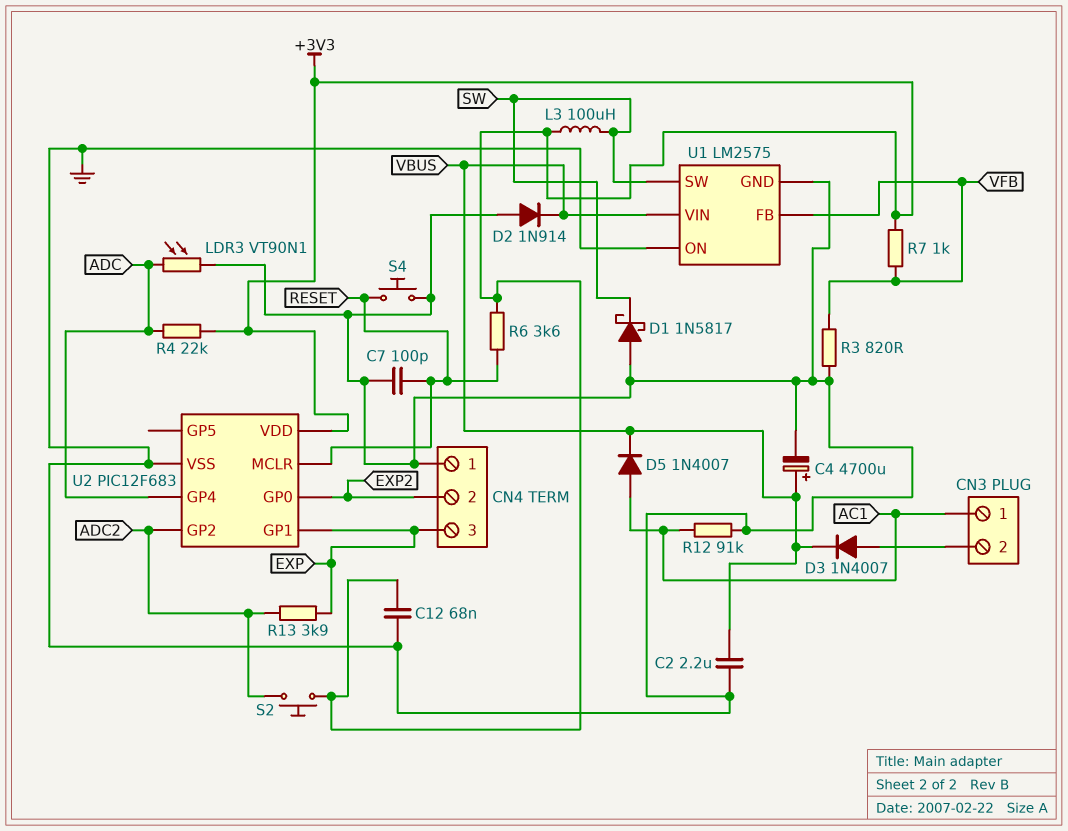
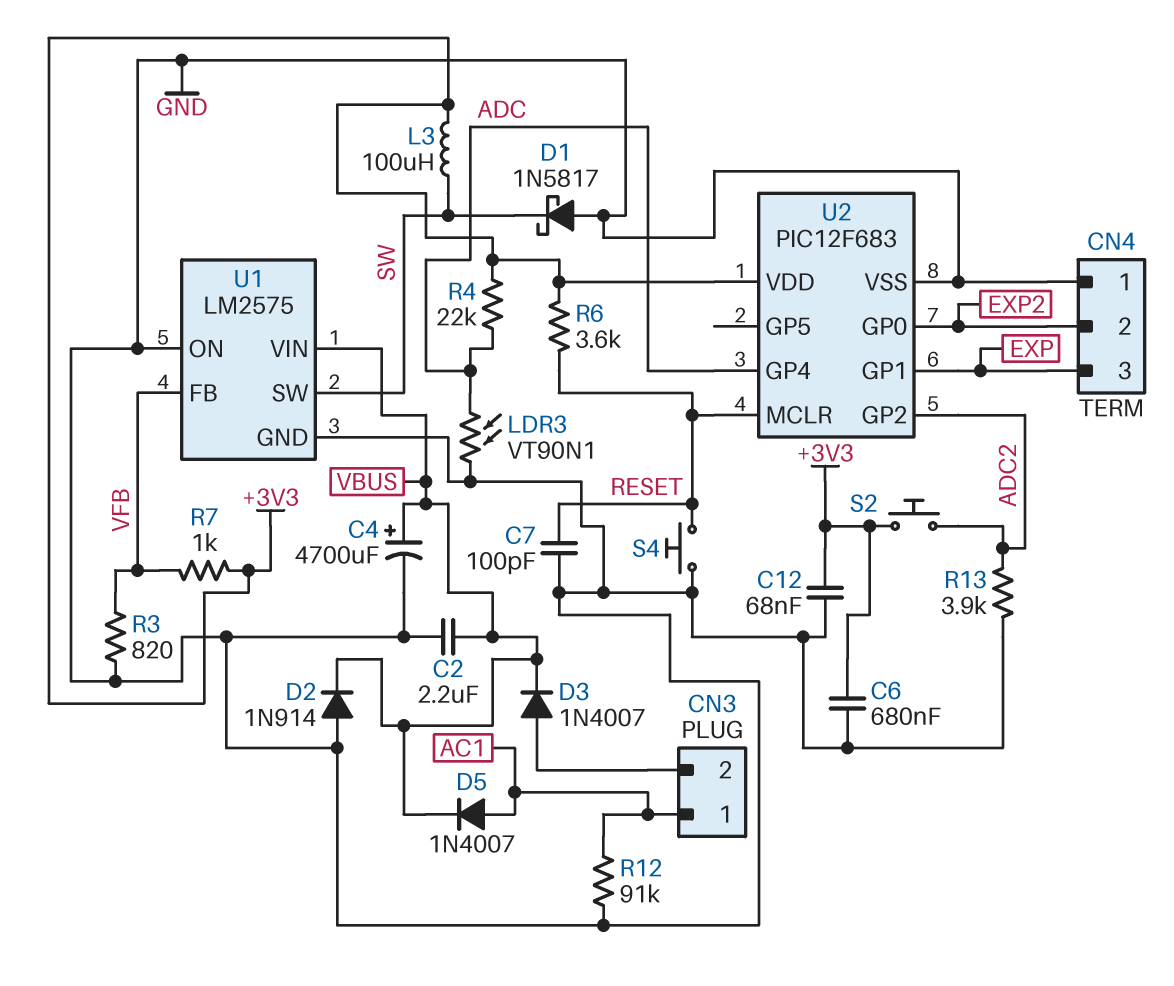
C6: none -> 680nF (+3V3, GND)
R13: 3.9k (ADC2, EXP) -> 3.9k (ADC2, GND)

